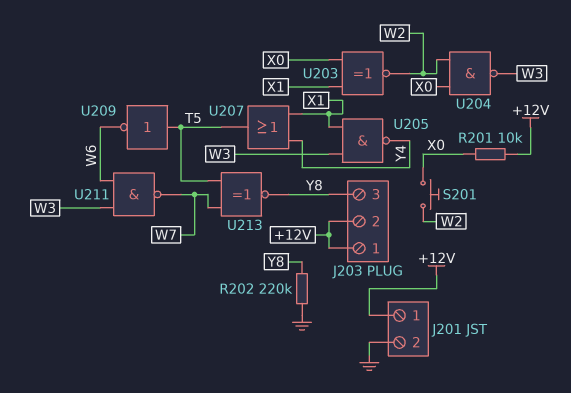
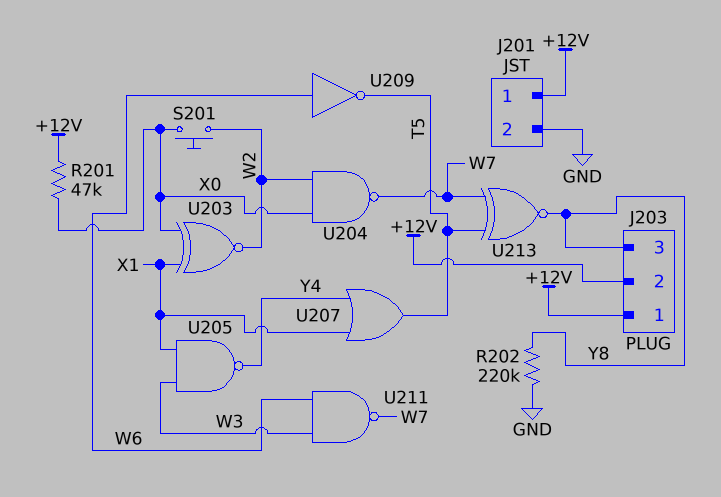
R201: 10k (+12V, X0) -> 47k (+12V, X0)
U204: NAND (in W2, in X0, out W3) -> NAND (in W2, in X0, out W7)
U209: NOT (in T5, out W6) -> NOT (in W6, out T5)

